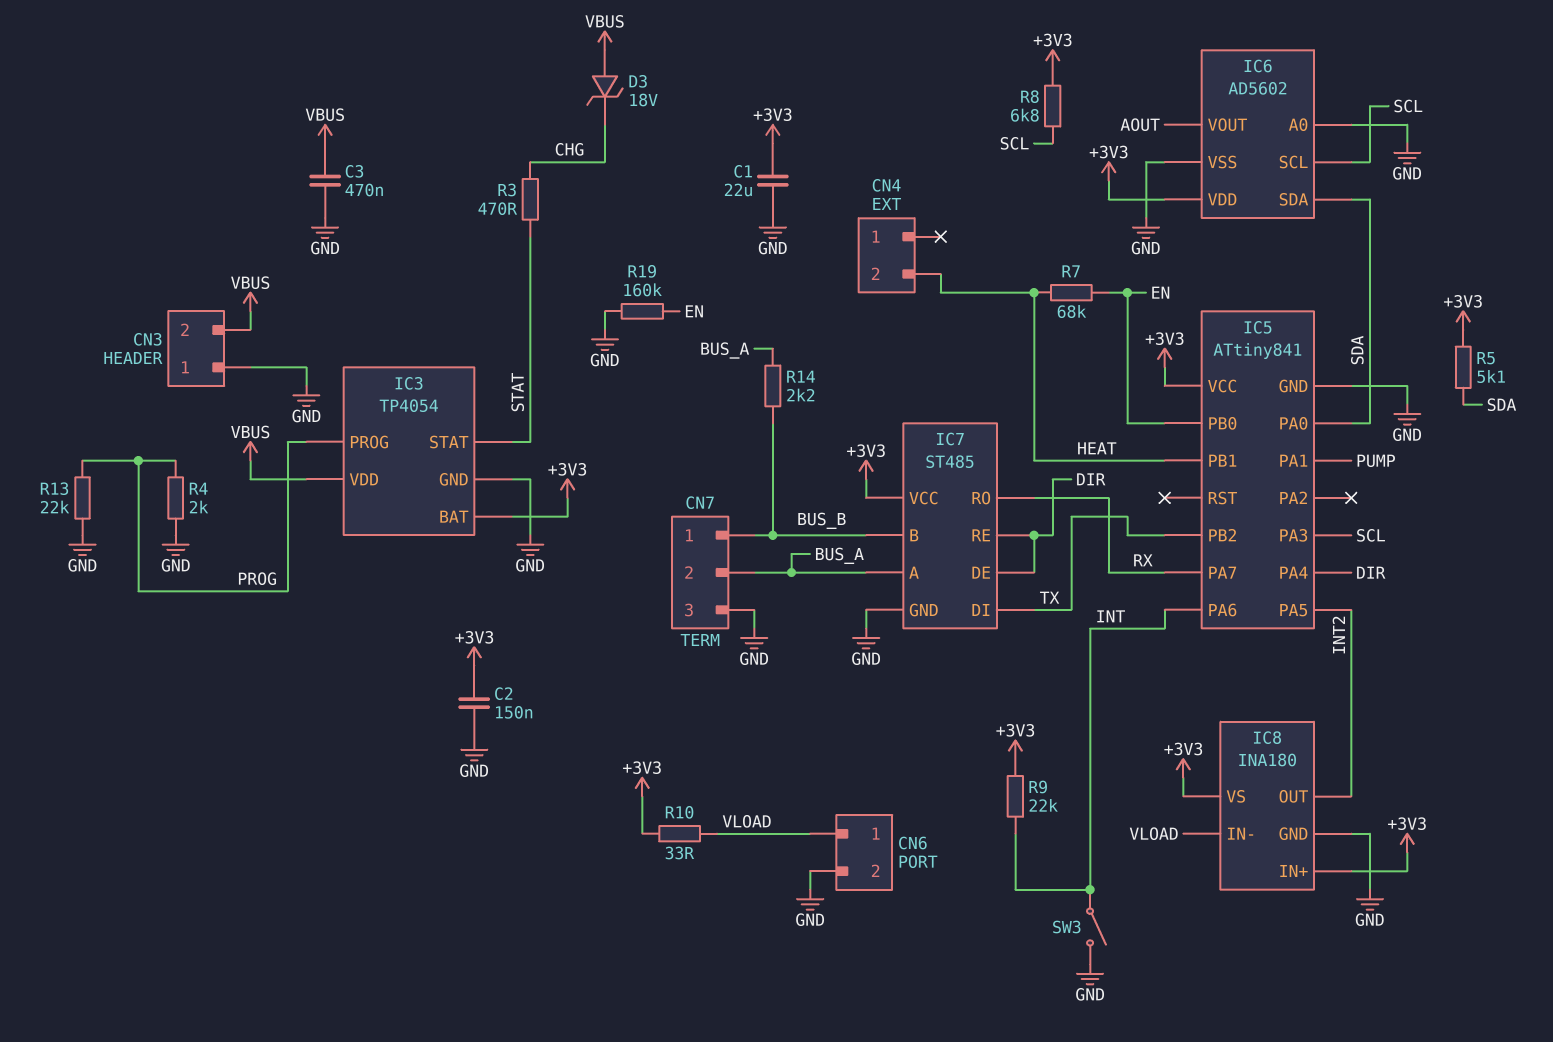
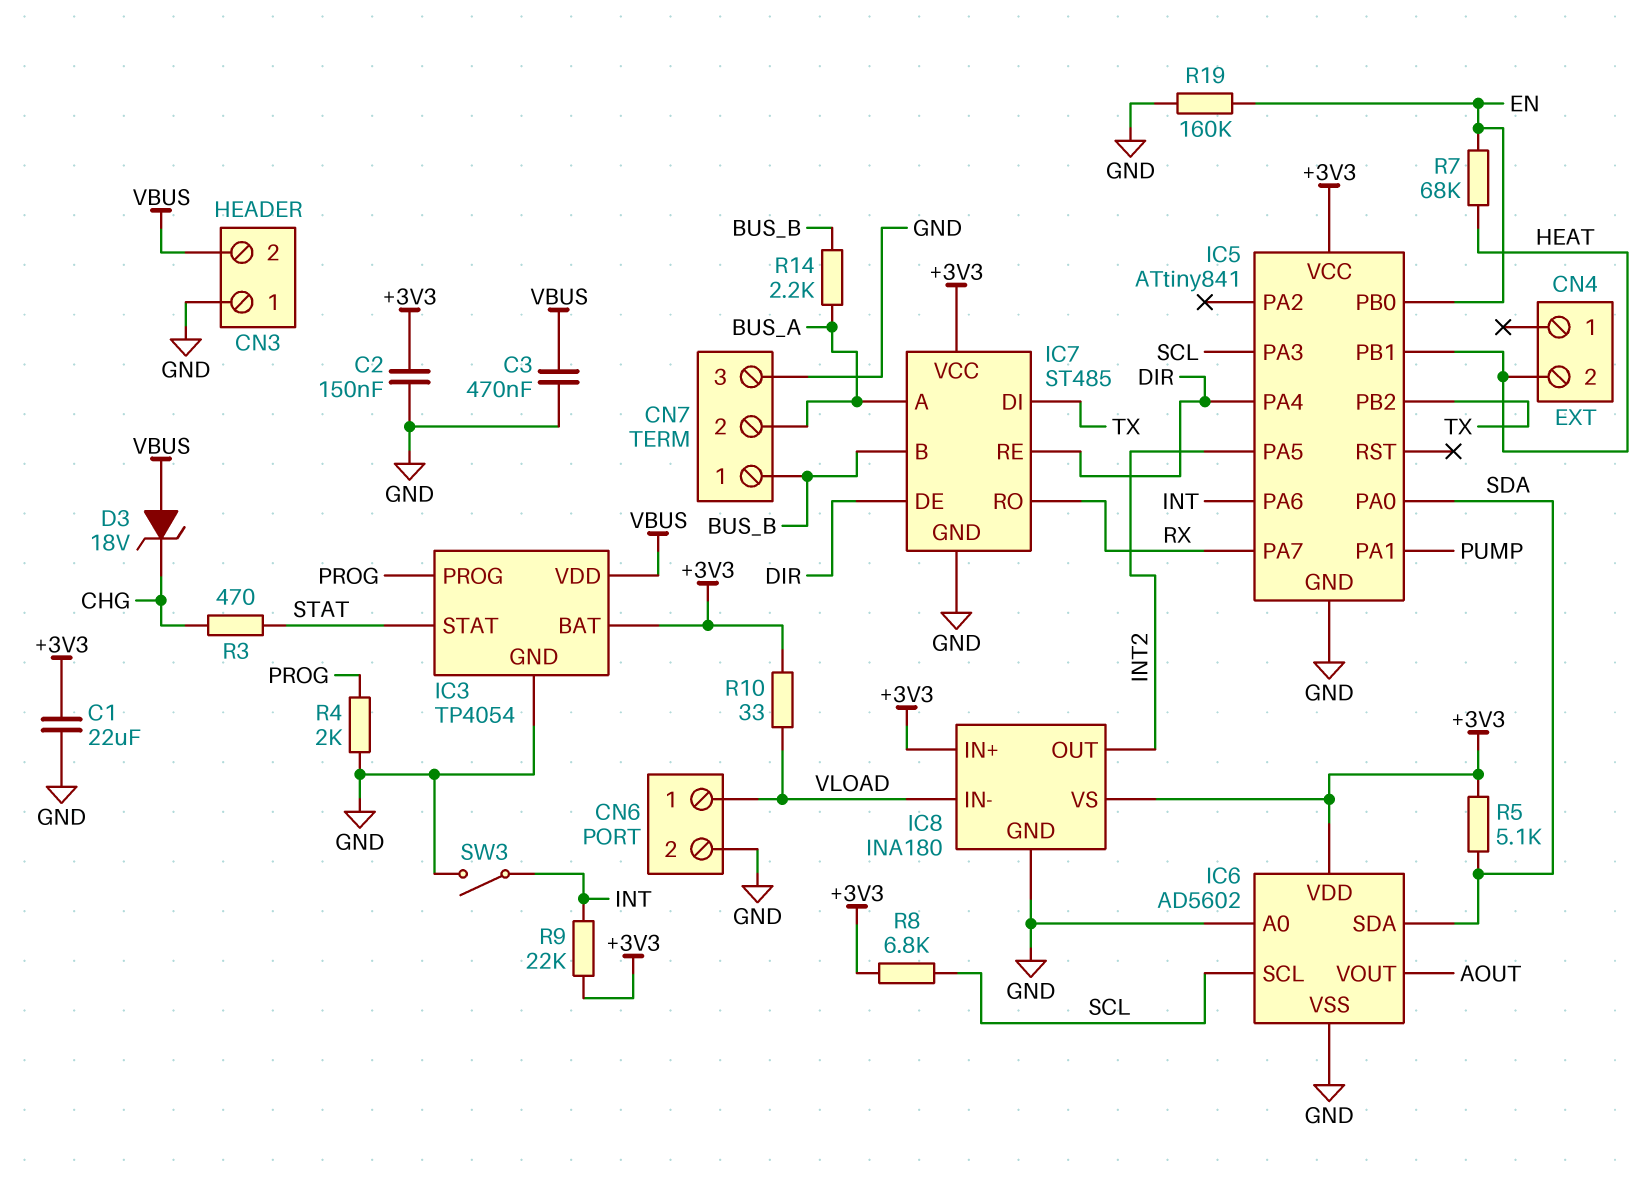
R13: 22k (GND, PROG) -> none

